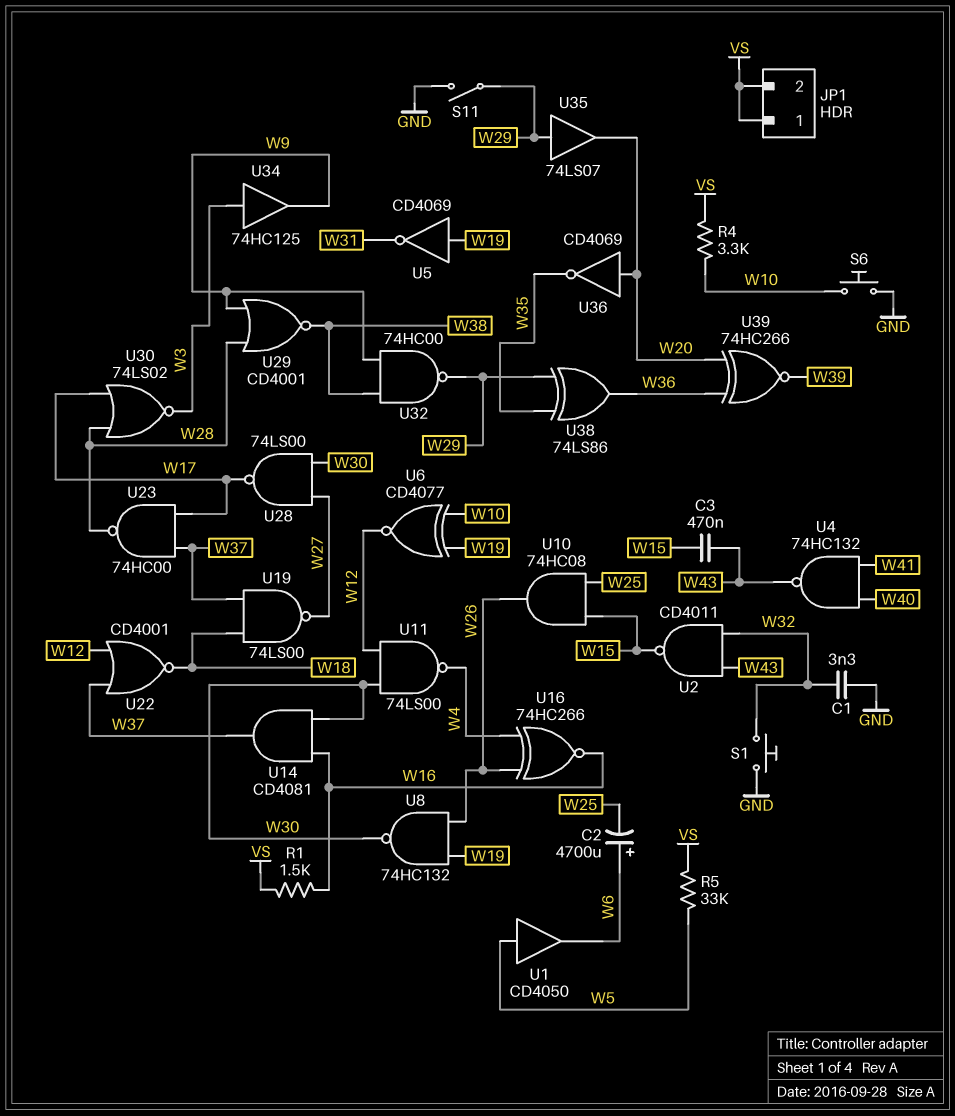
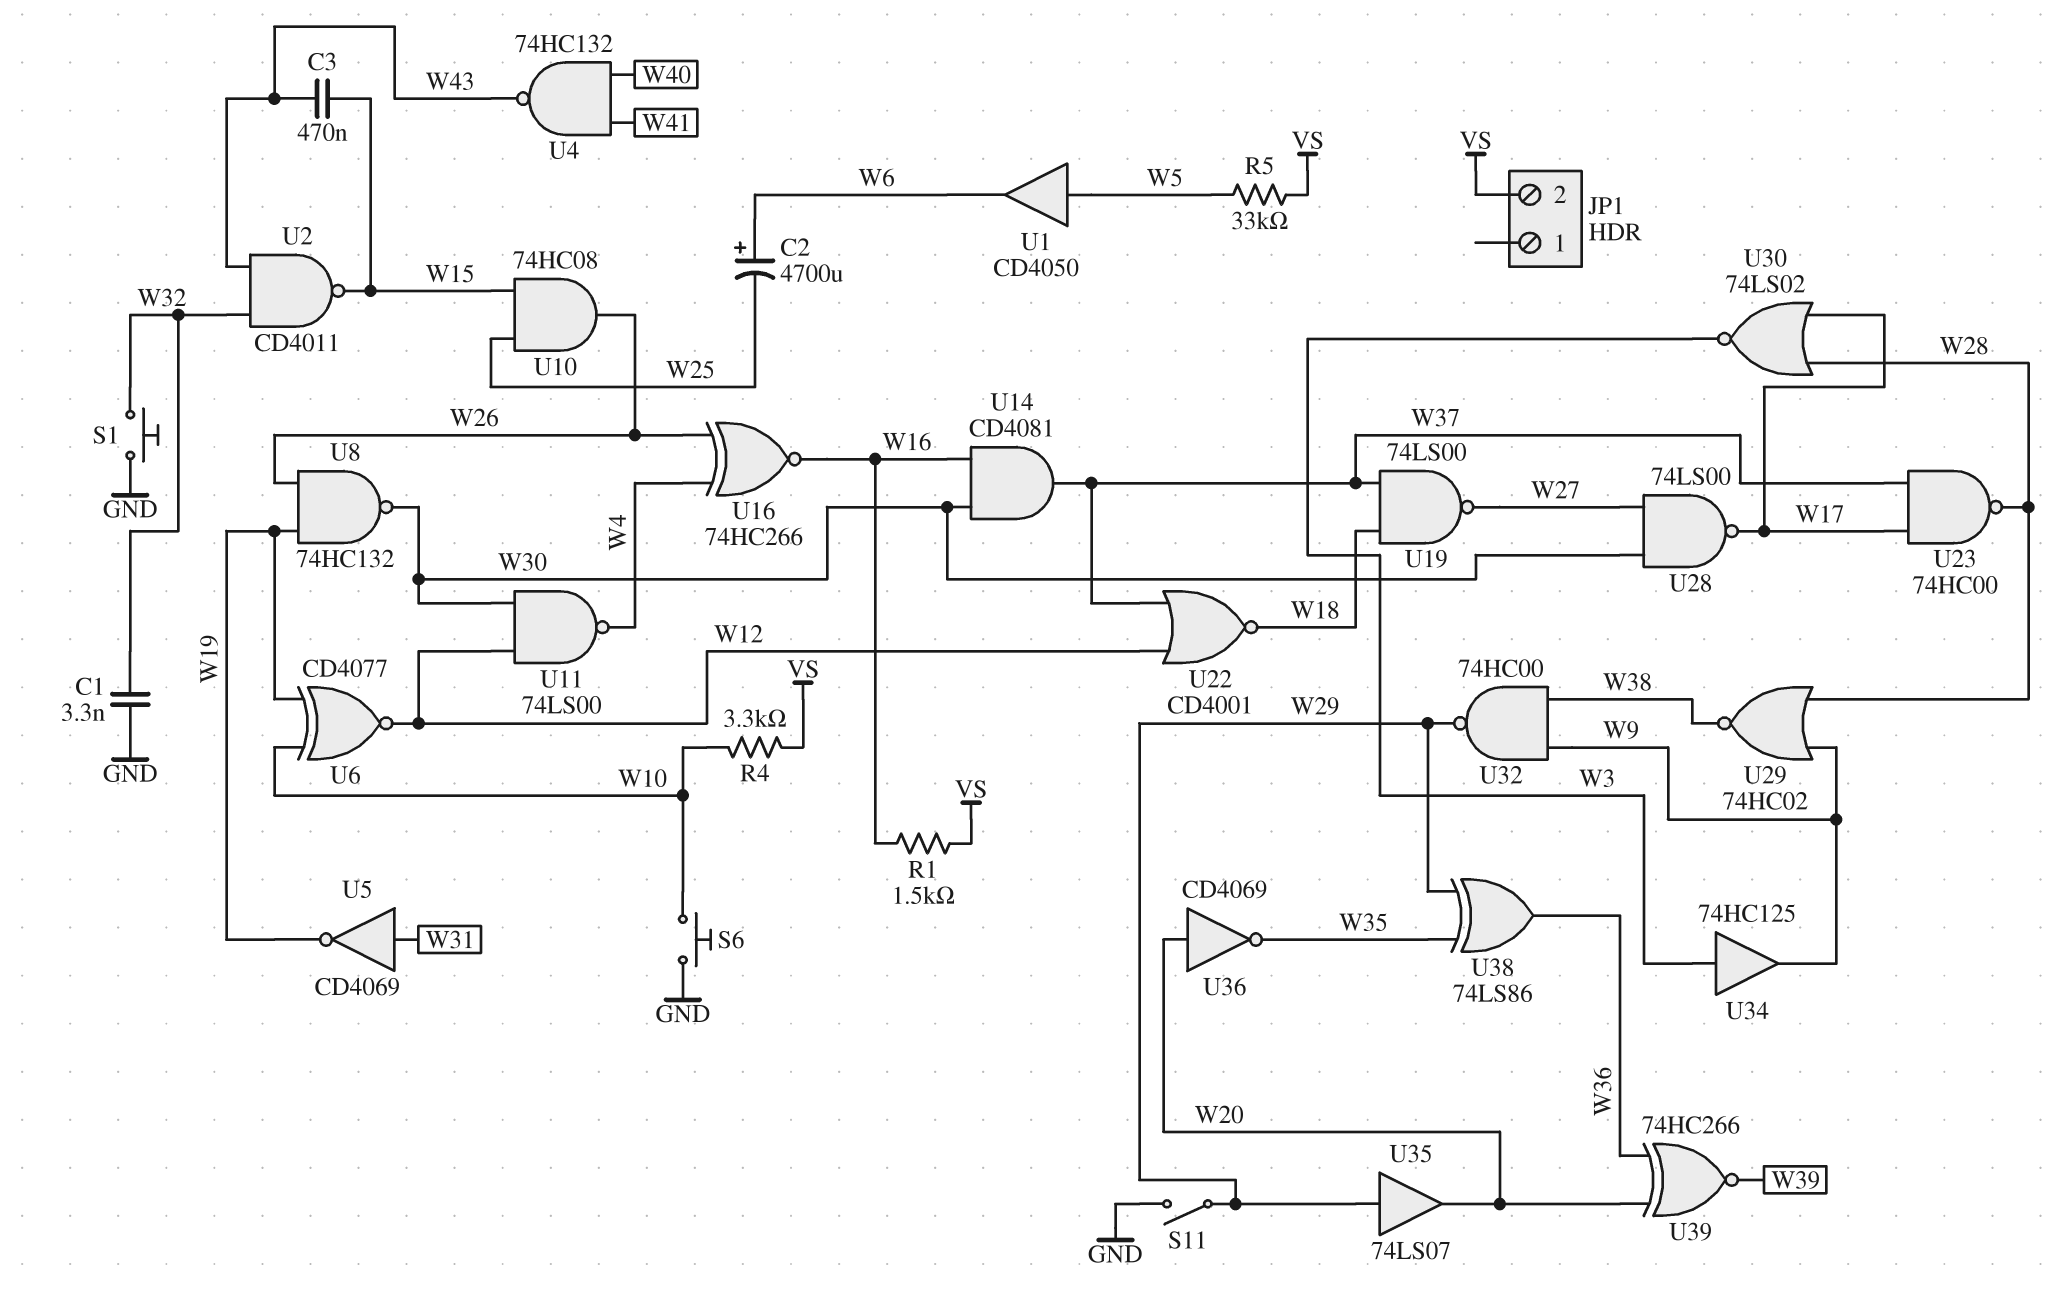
JP1 pin 1: VS -> none
U5: NOT CD4069 (in W19, out W31) -> NOT CD4069 (in W31, out W19)
U29: NOR CD4001 (in W9, in W28, out W38) -> NOR 74HC02 (in W9, in W28, out W38)

